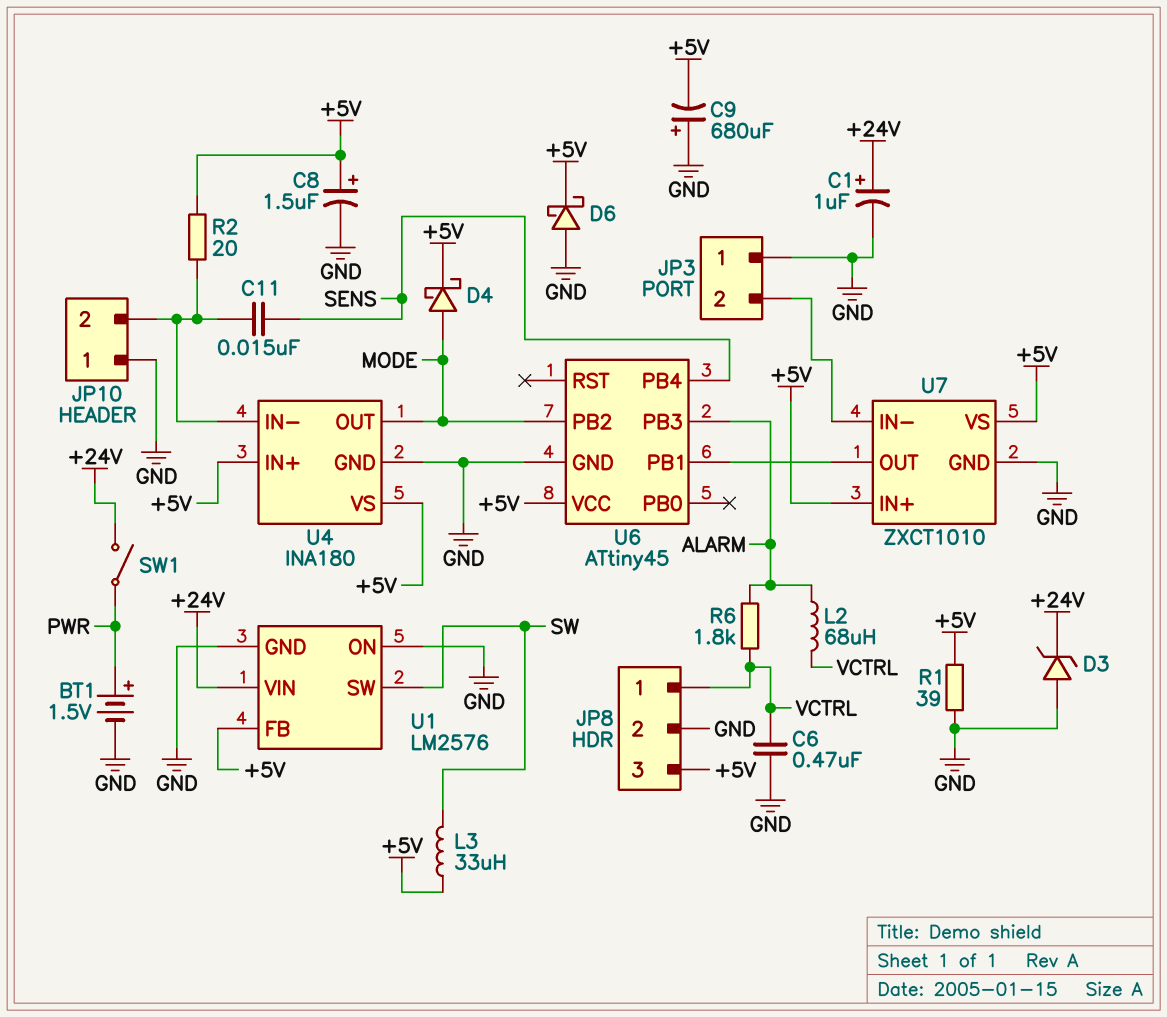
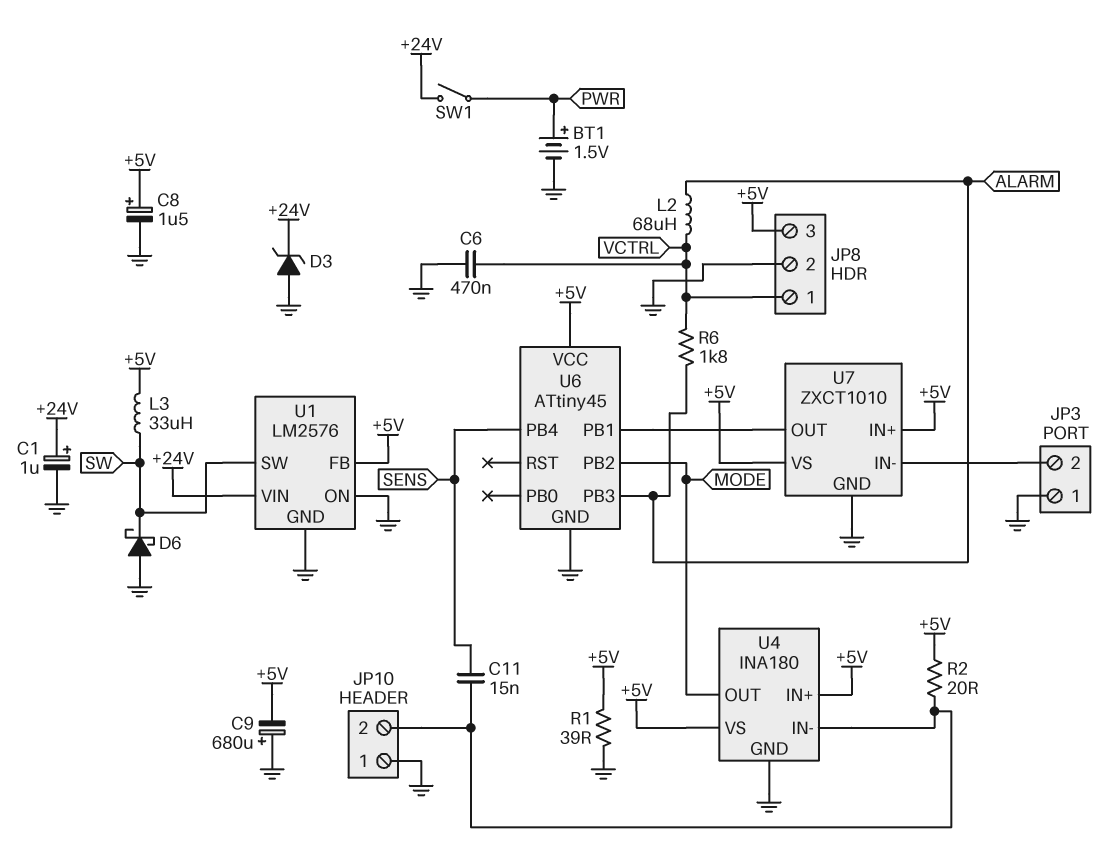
D4: schottky (A MODE, K +5V) -> none
D6: schottky (A GND, K +5V) -> schottky (A GND, K SW)

